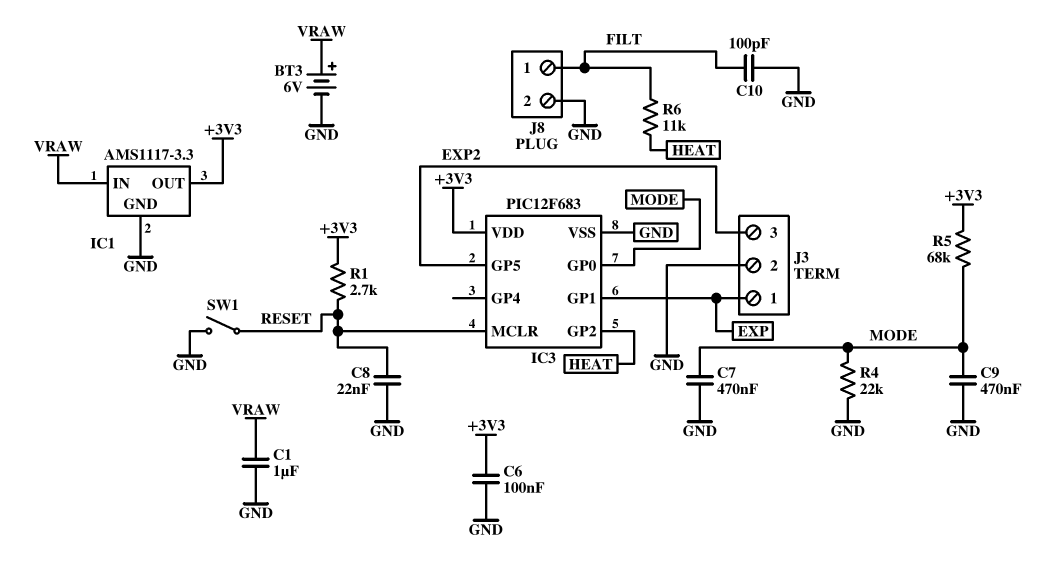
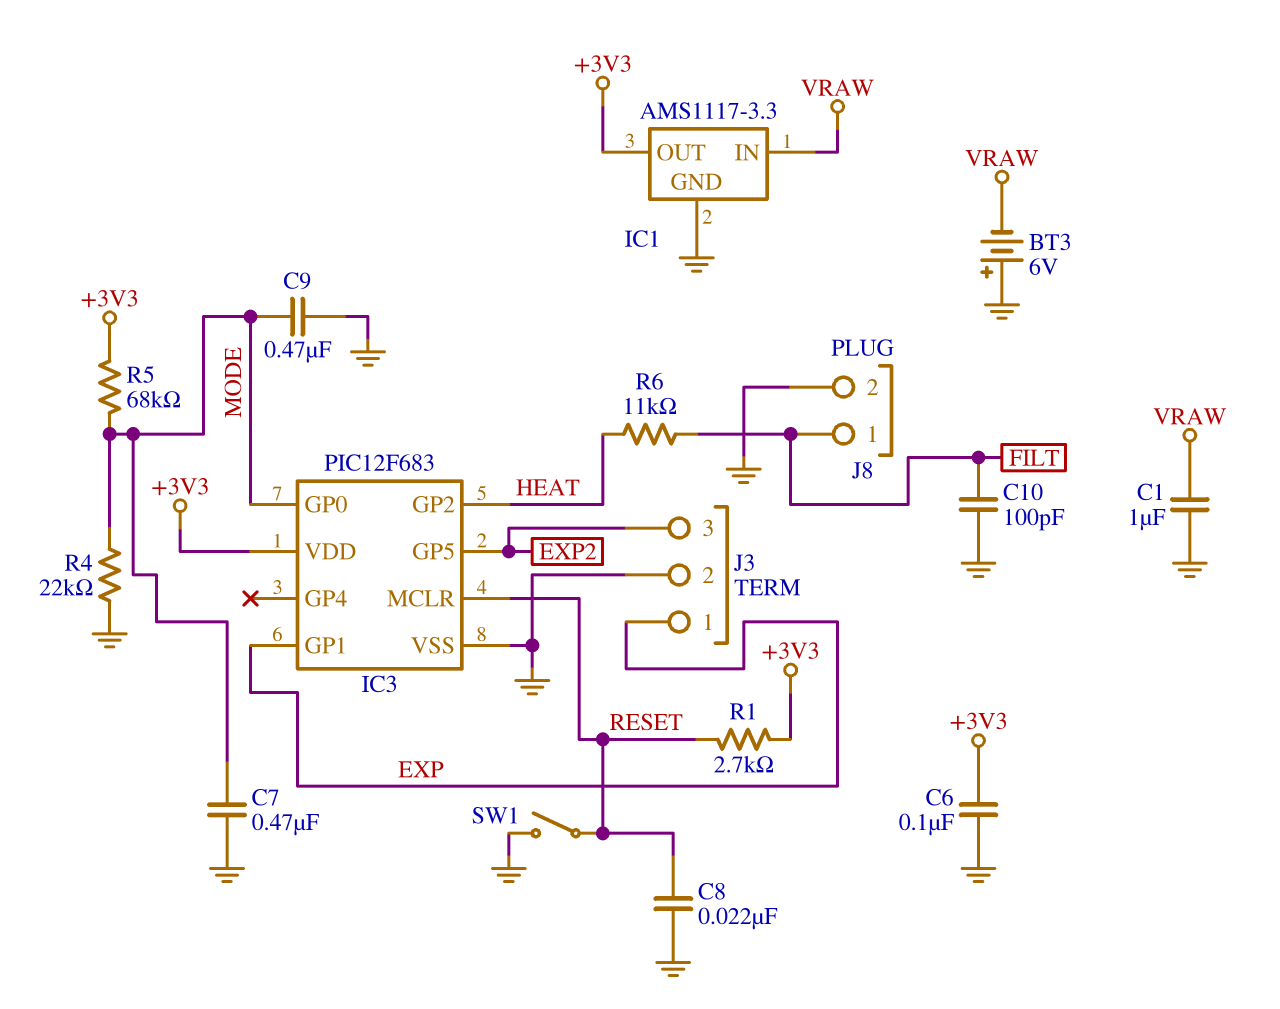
BT3: 6V (plus VRAW, minus GND) -> 6V (plus GND, minus VRAW)

